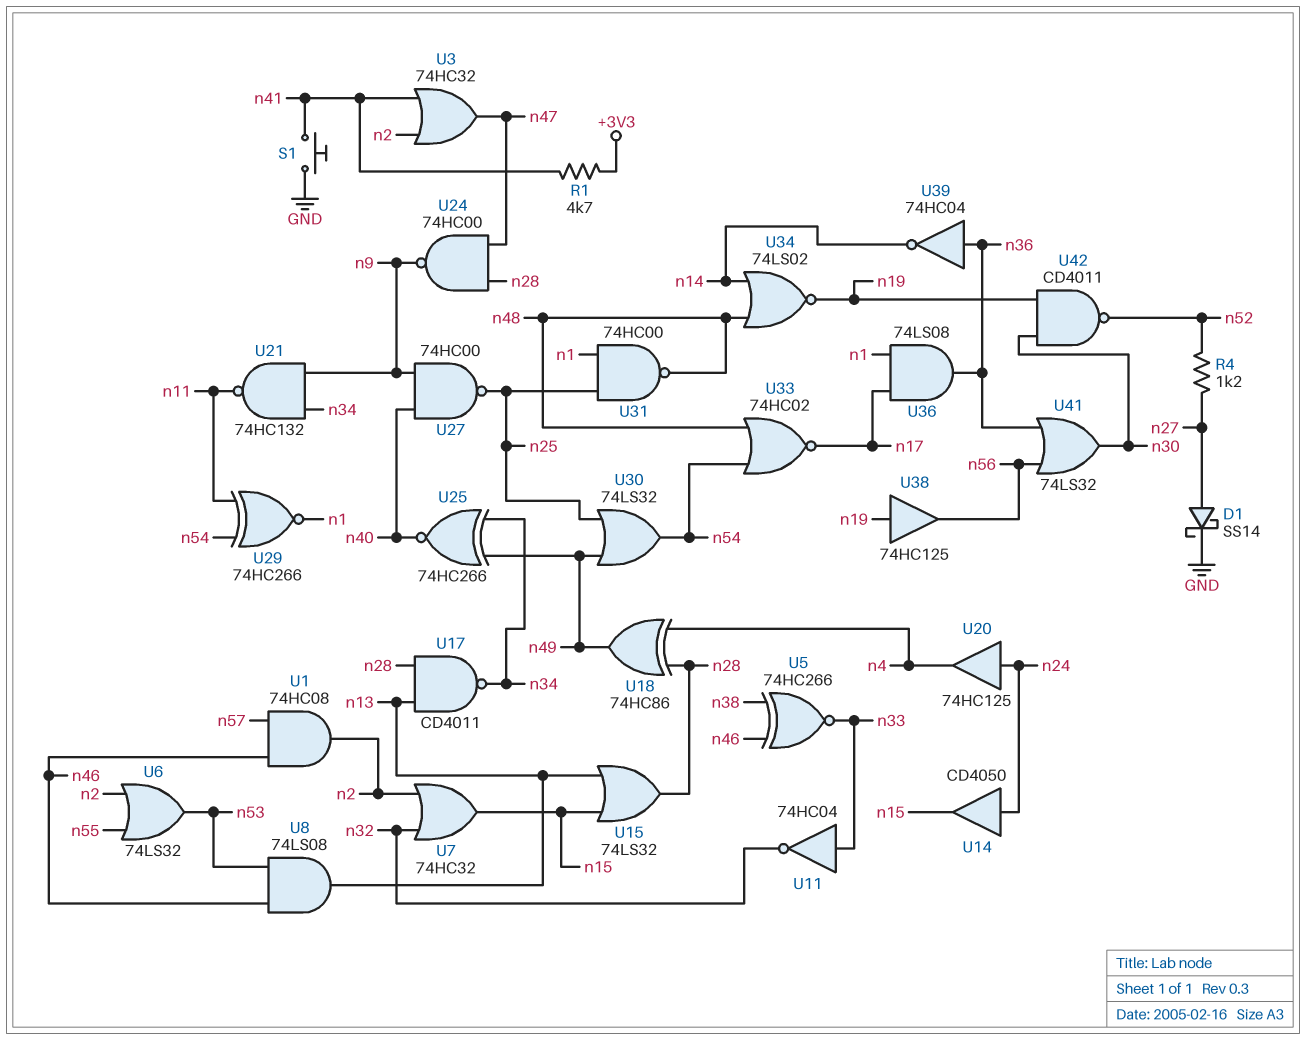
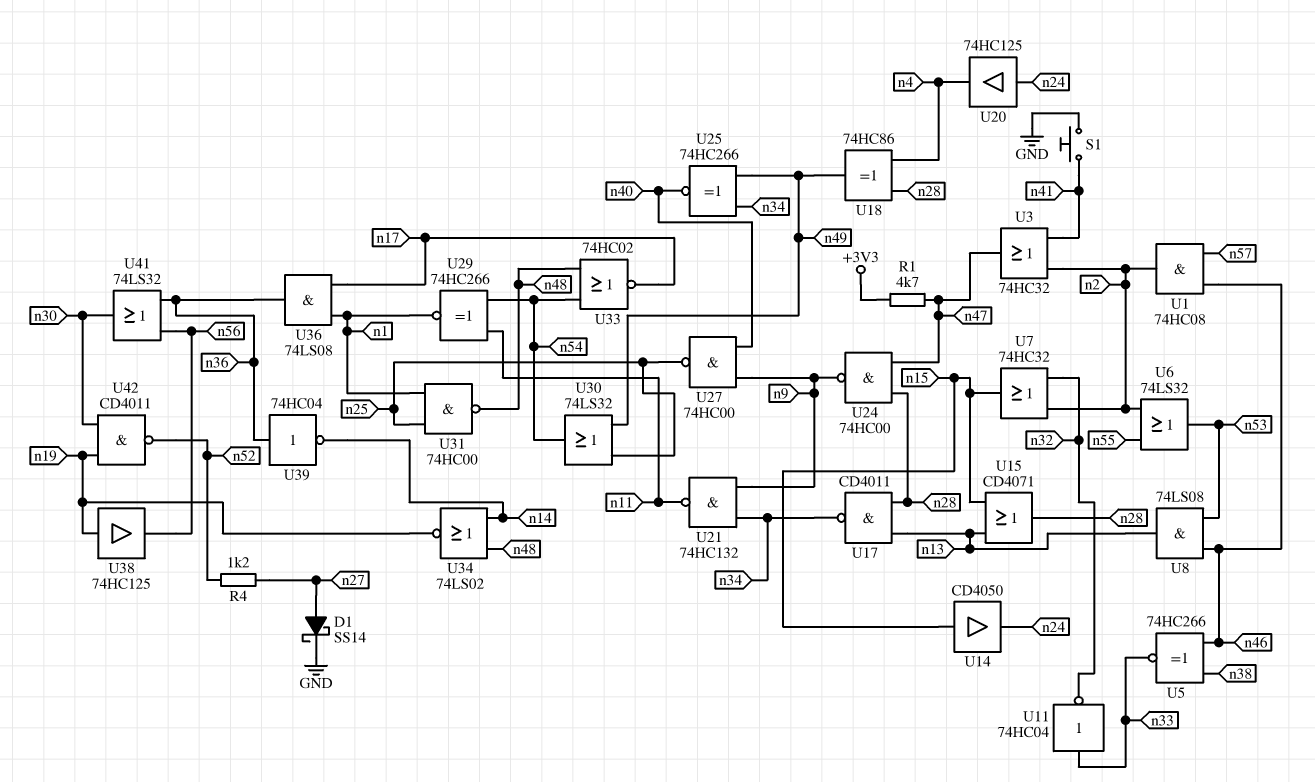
R1: 4.7k (+3V3, n41) -> 4.7k (+3V3, n47)
U14: buffer CD4050 (in n24, out n15) -> buffer CD4050 (in n15, out n24)
U15: OR 74LS32 (in n13, in n15, out n28) -> OR CD4071 (in n13, in n15, out n28)

